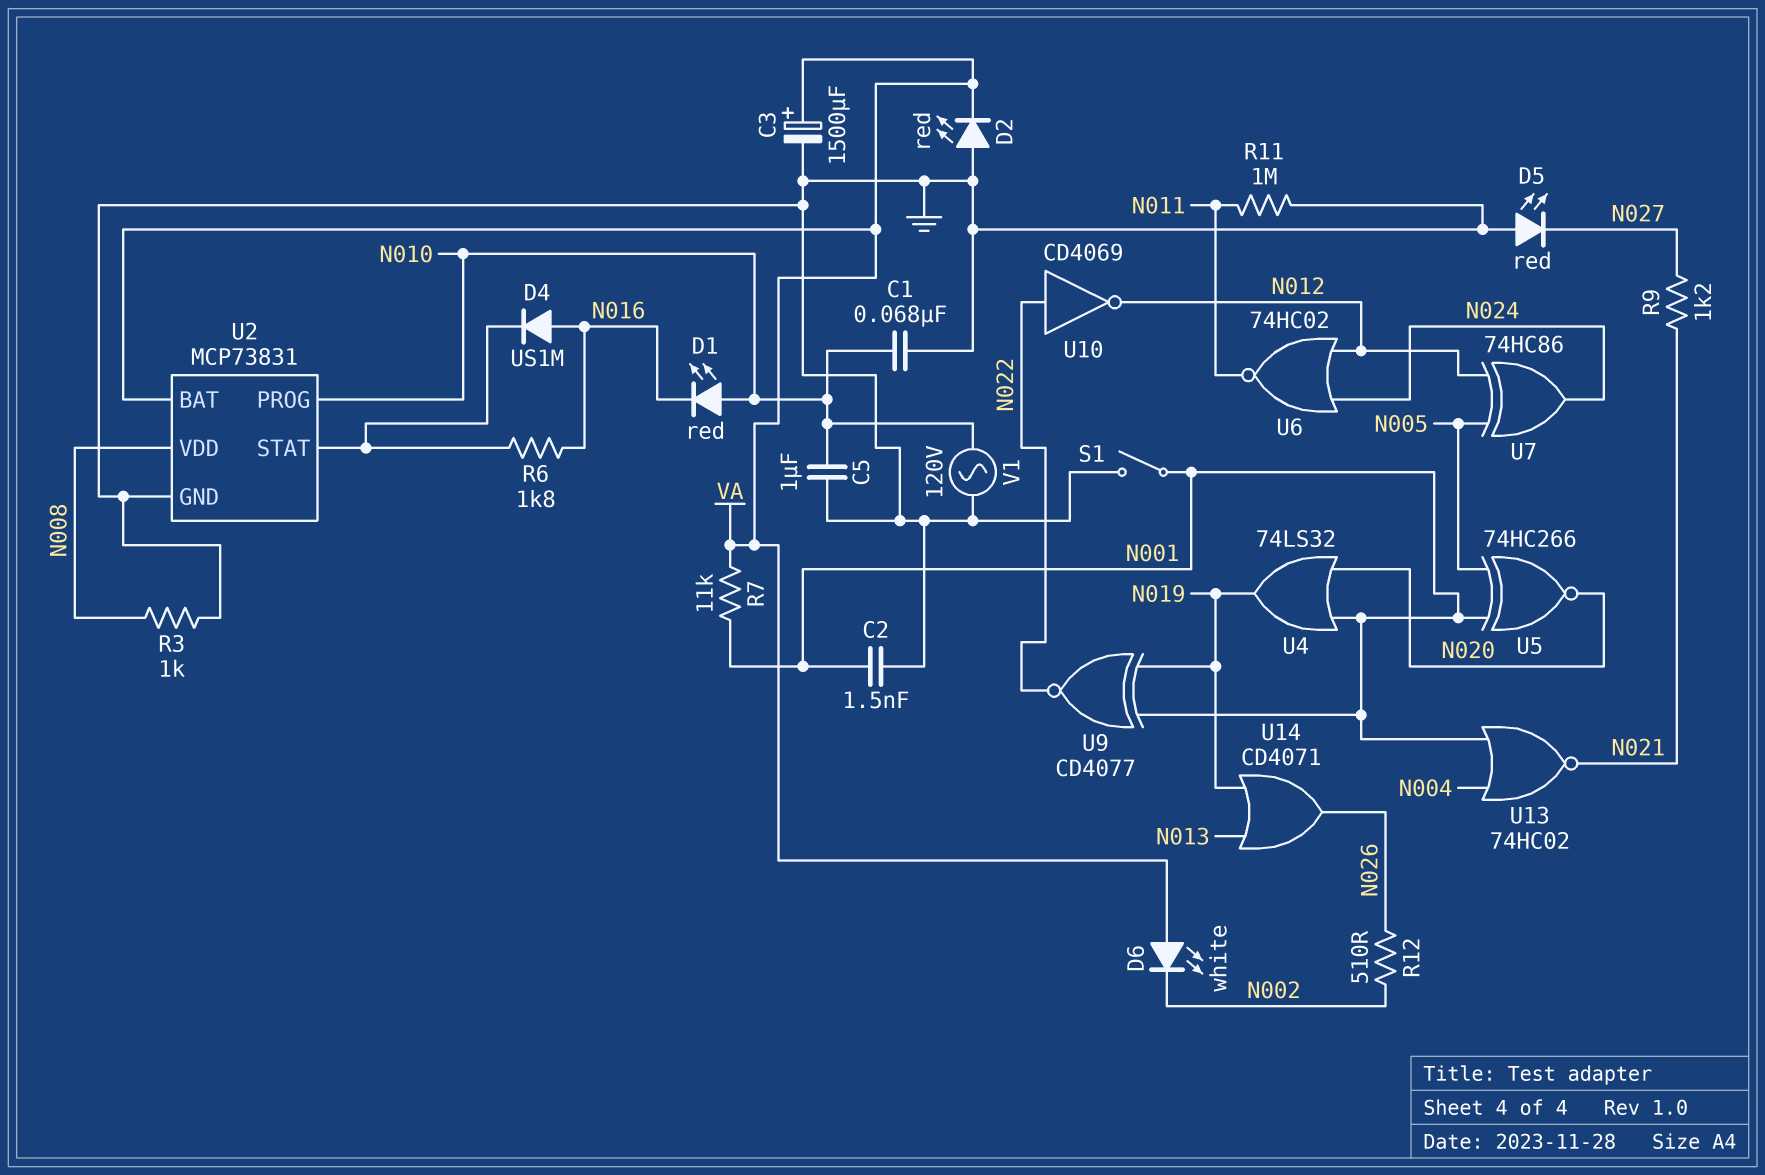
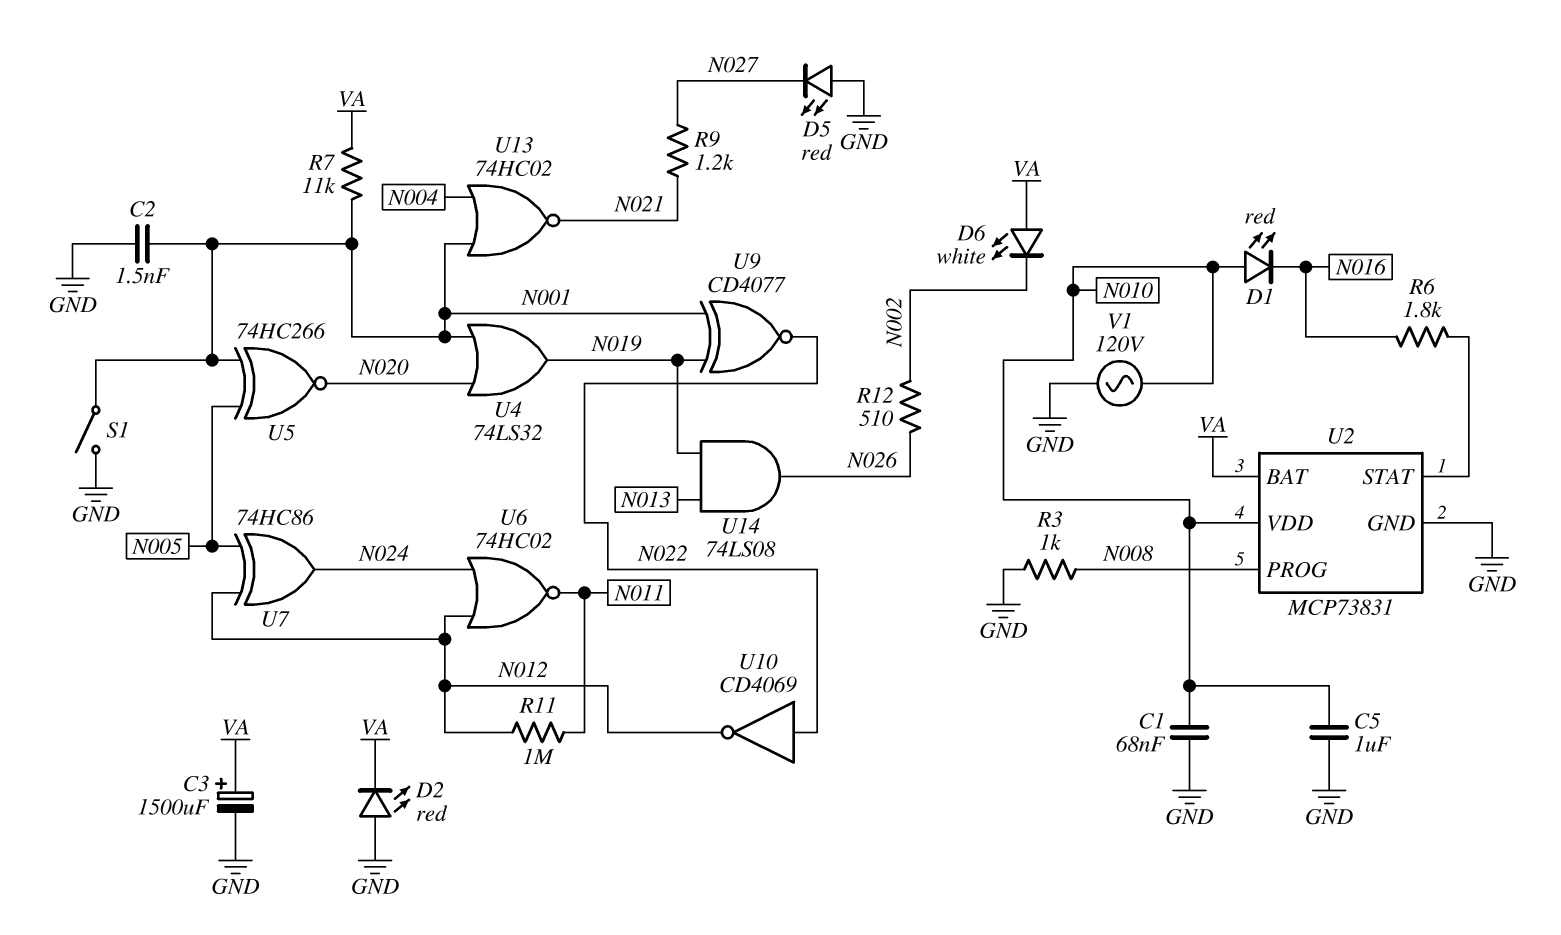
D4: diode US1M (A N016, K U2/STAT) -> none
R11: 1M (GND, N011) -> 1M (N011, N012)
U2 pin PROG: N010 -> N008
U2 pin VDD: N008 -> N010
U14: OR CD4071 (in N013, in N019, out N026) -> AND 74LS08 (in N013, in N019, out N026)

